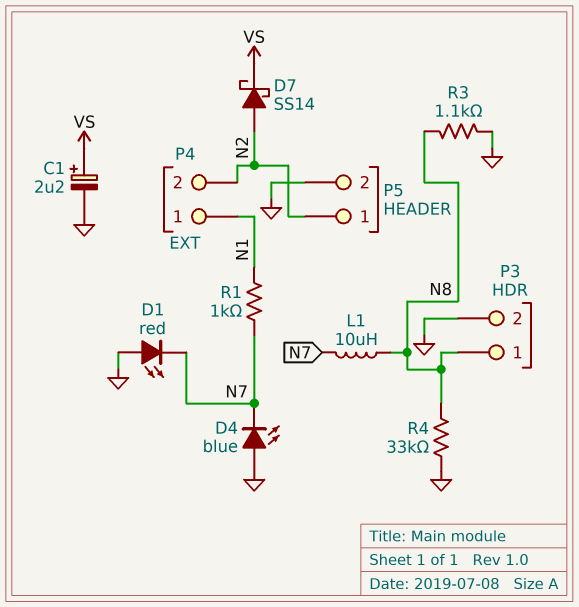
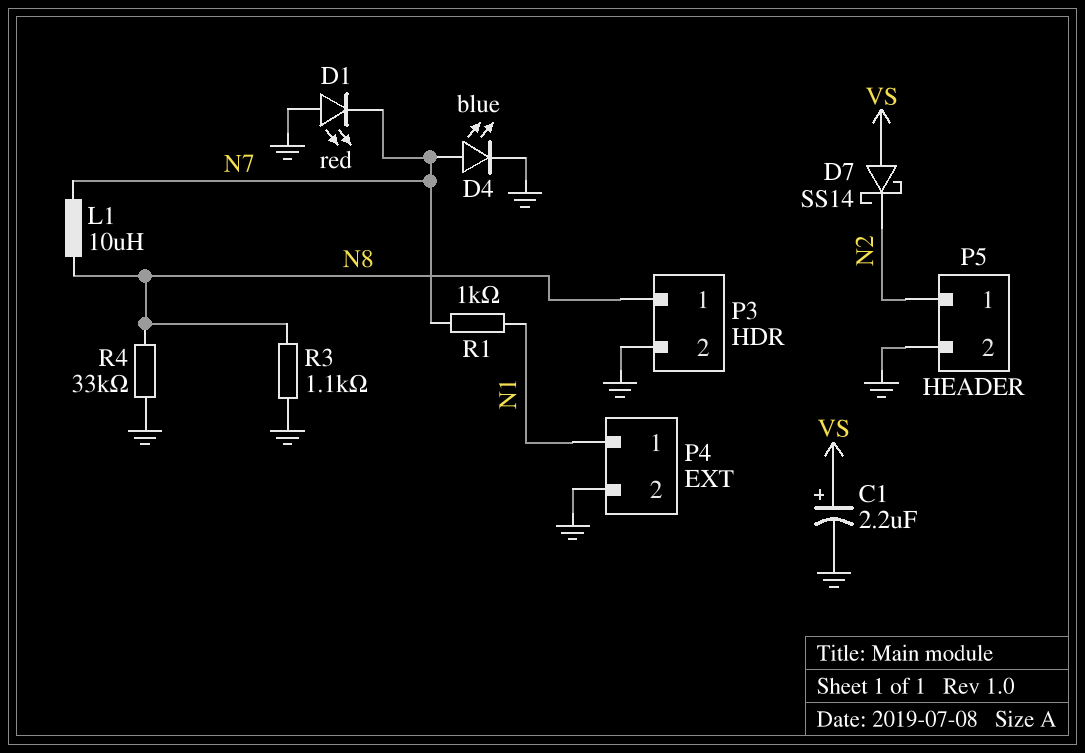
D4: LED blue (A GND, K N7) -> LED blue (A N7, K GND)
D7: schottky SS14 (A N2, K VS) -> schottky SS14 (A VS, K N2)
P4 pin 2: N2 -> GND

